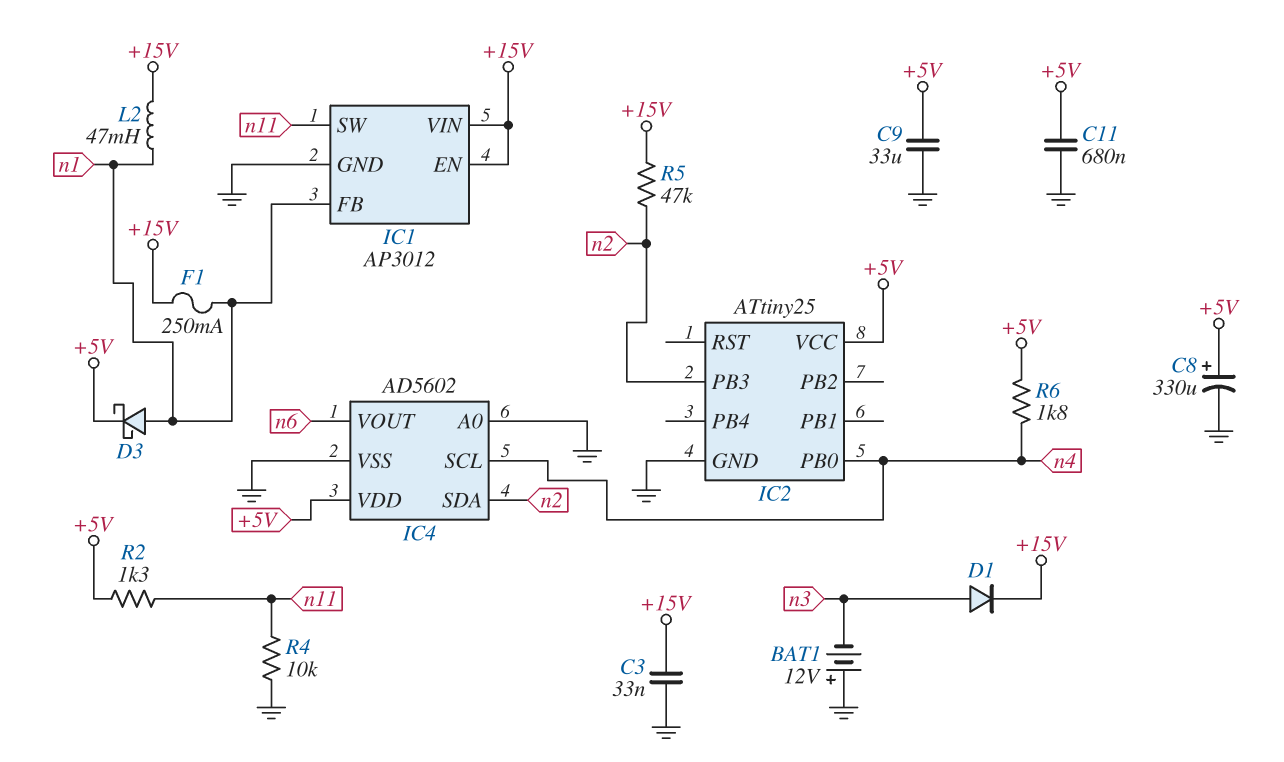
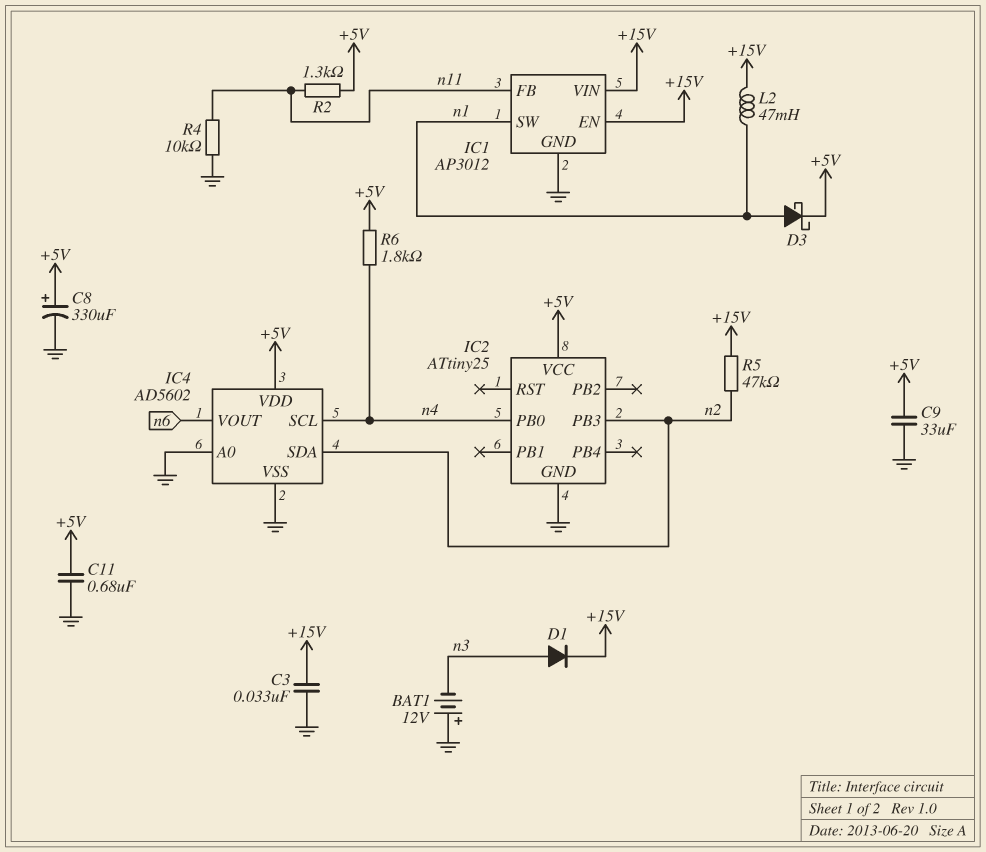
F1: 250mA (+15V, n1) -> none
IC1 pin FB: n1 -> n11
IC1 pin SW: n11 -> n1

